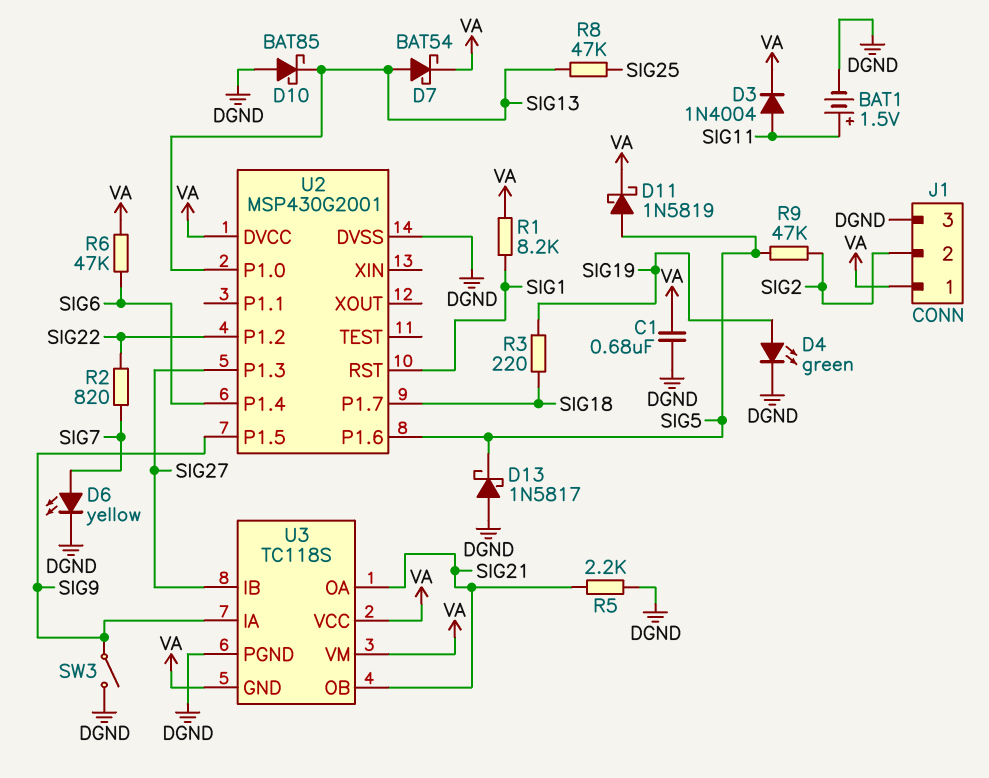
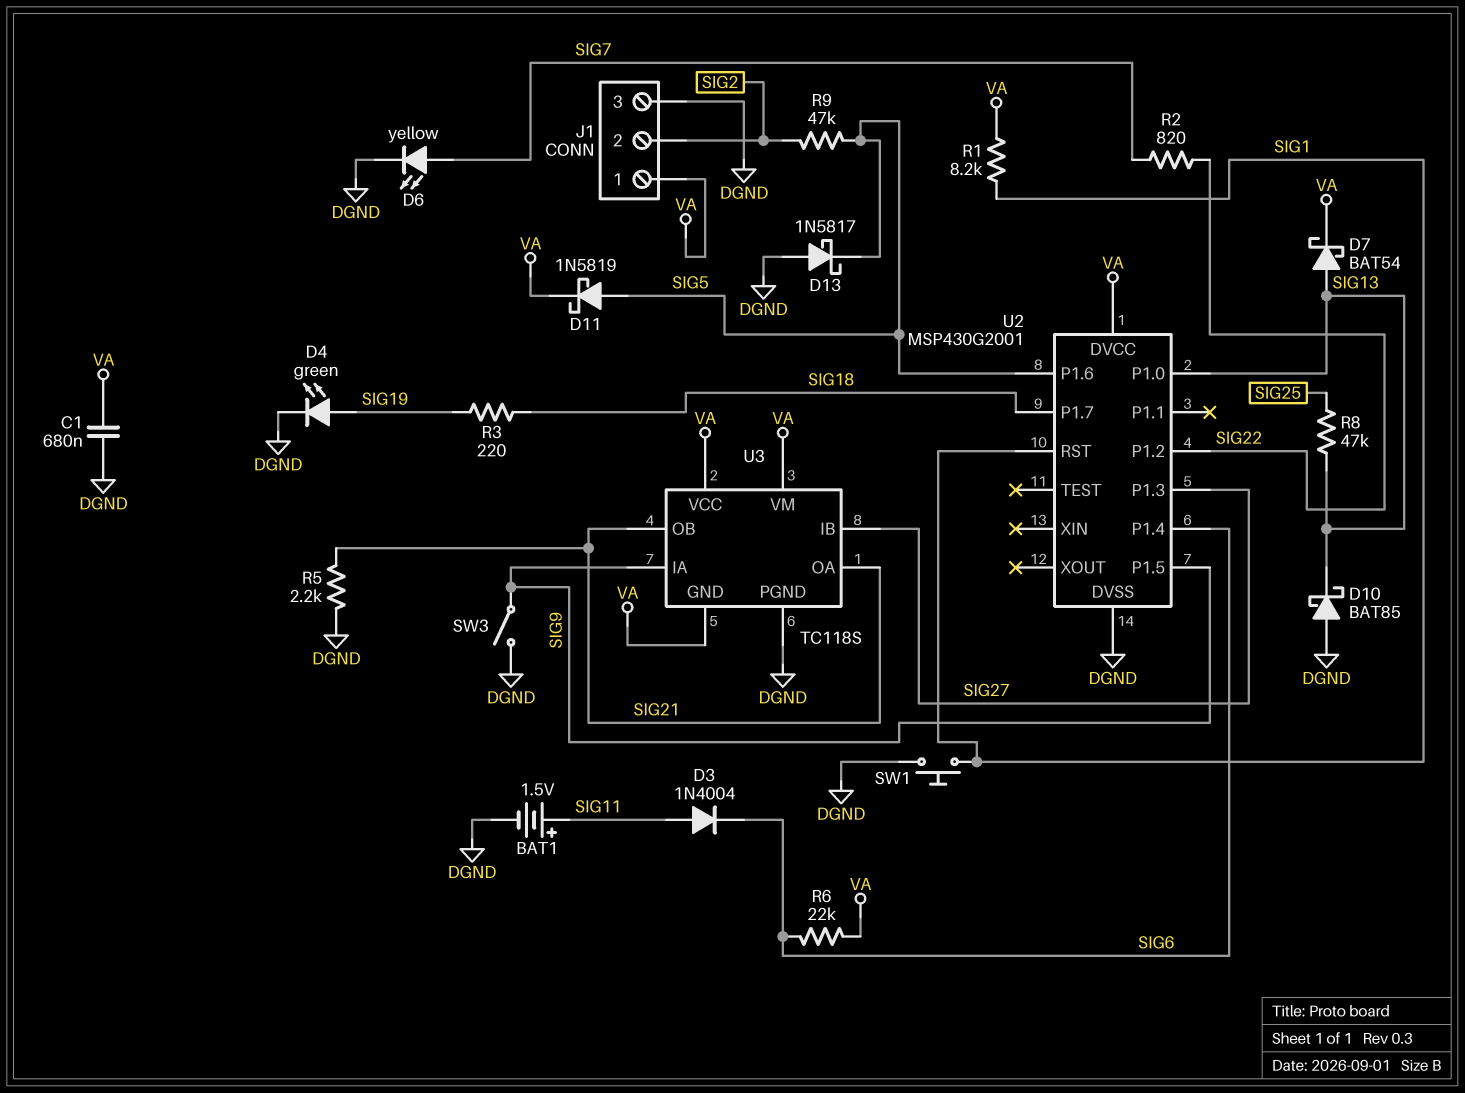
D3: diode 1N4004 (A SIG11, K VA) -> diode 1N4004 (A SIG11, K SIG6)
R6: 47k (SIG6, VA) -> 22k (SIG6, VA)
SW1: none -> button (DGND, SIG1)

